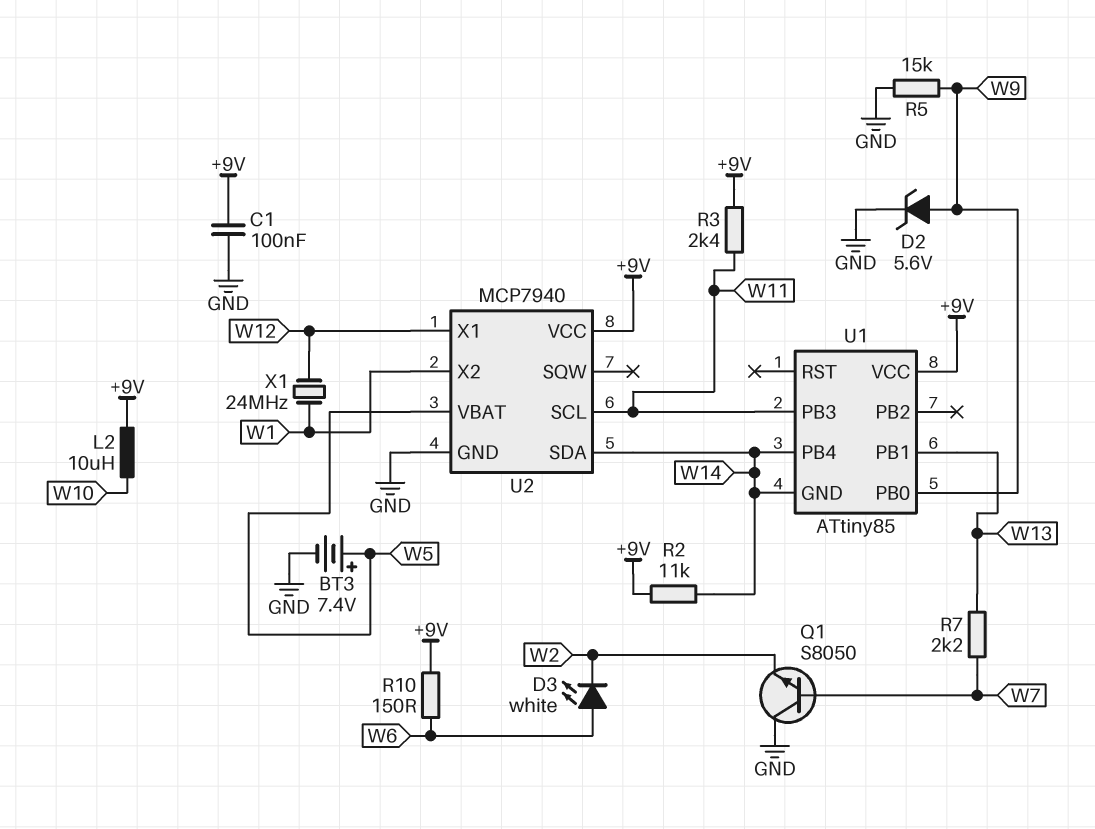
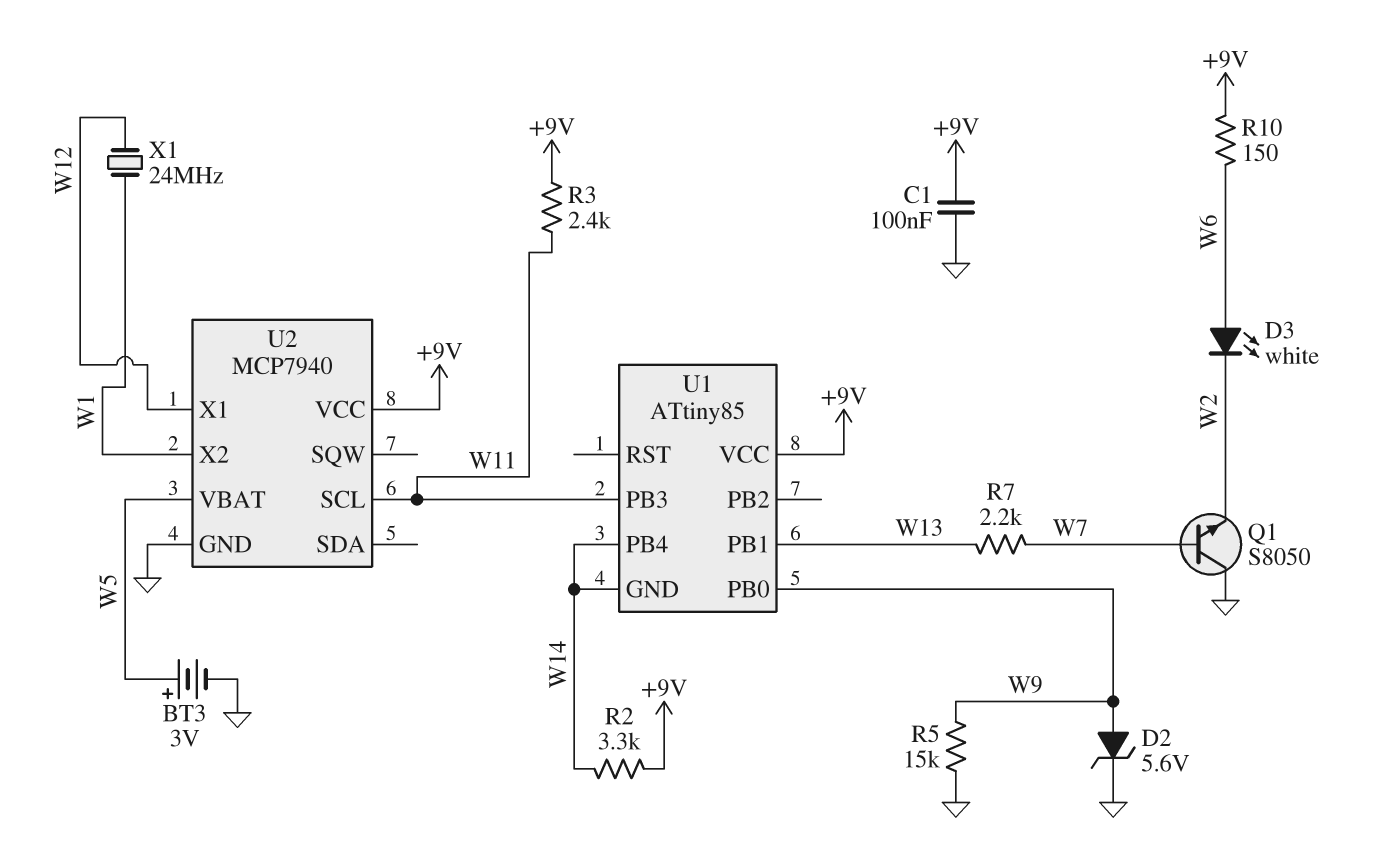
BT3: 7.4V (plus W5, minus GND) -> 3V (plus W5, minus GND)
L2: 10uH (+9V, W10) -> none
R2: 11k (+9V, W14) -> 3.3k (+9V, W14)
U2 pin SDA: W14 -> none

